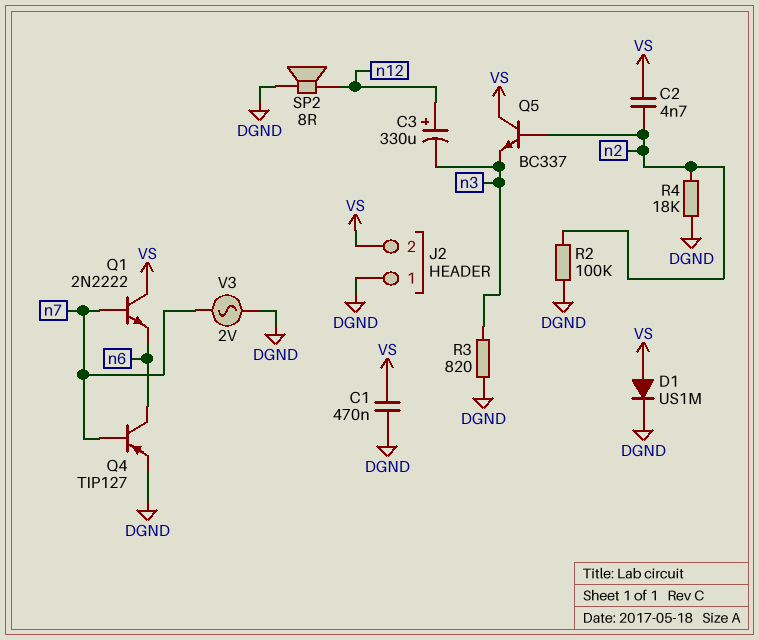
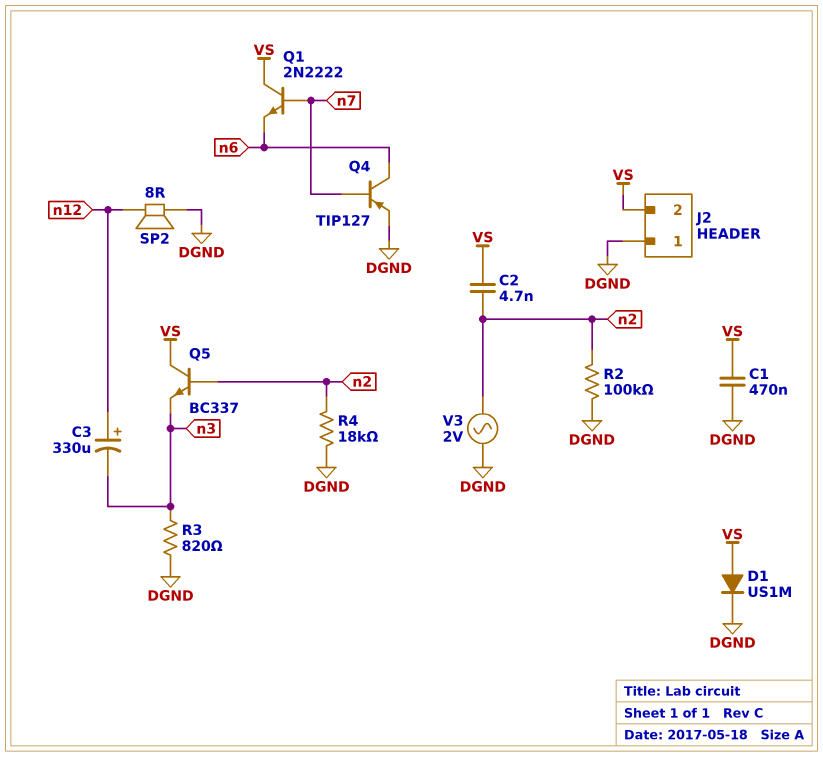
V3: AC 2V (DGND, n7) -> AC 2V (DGND, n2)

